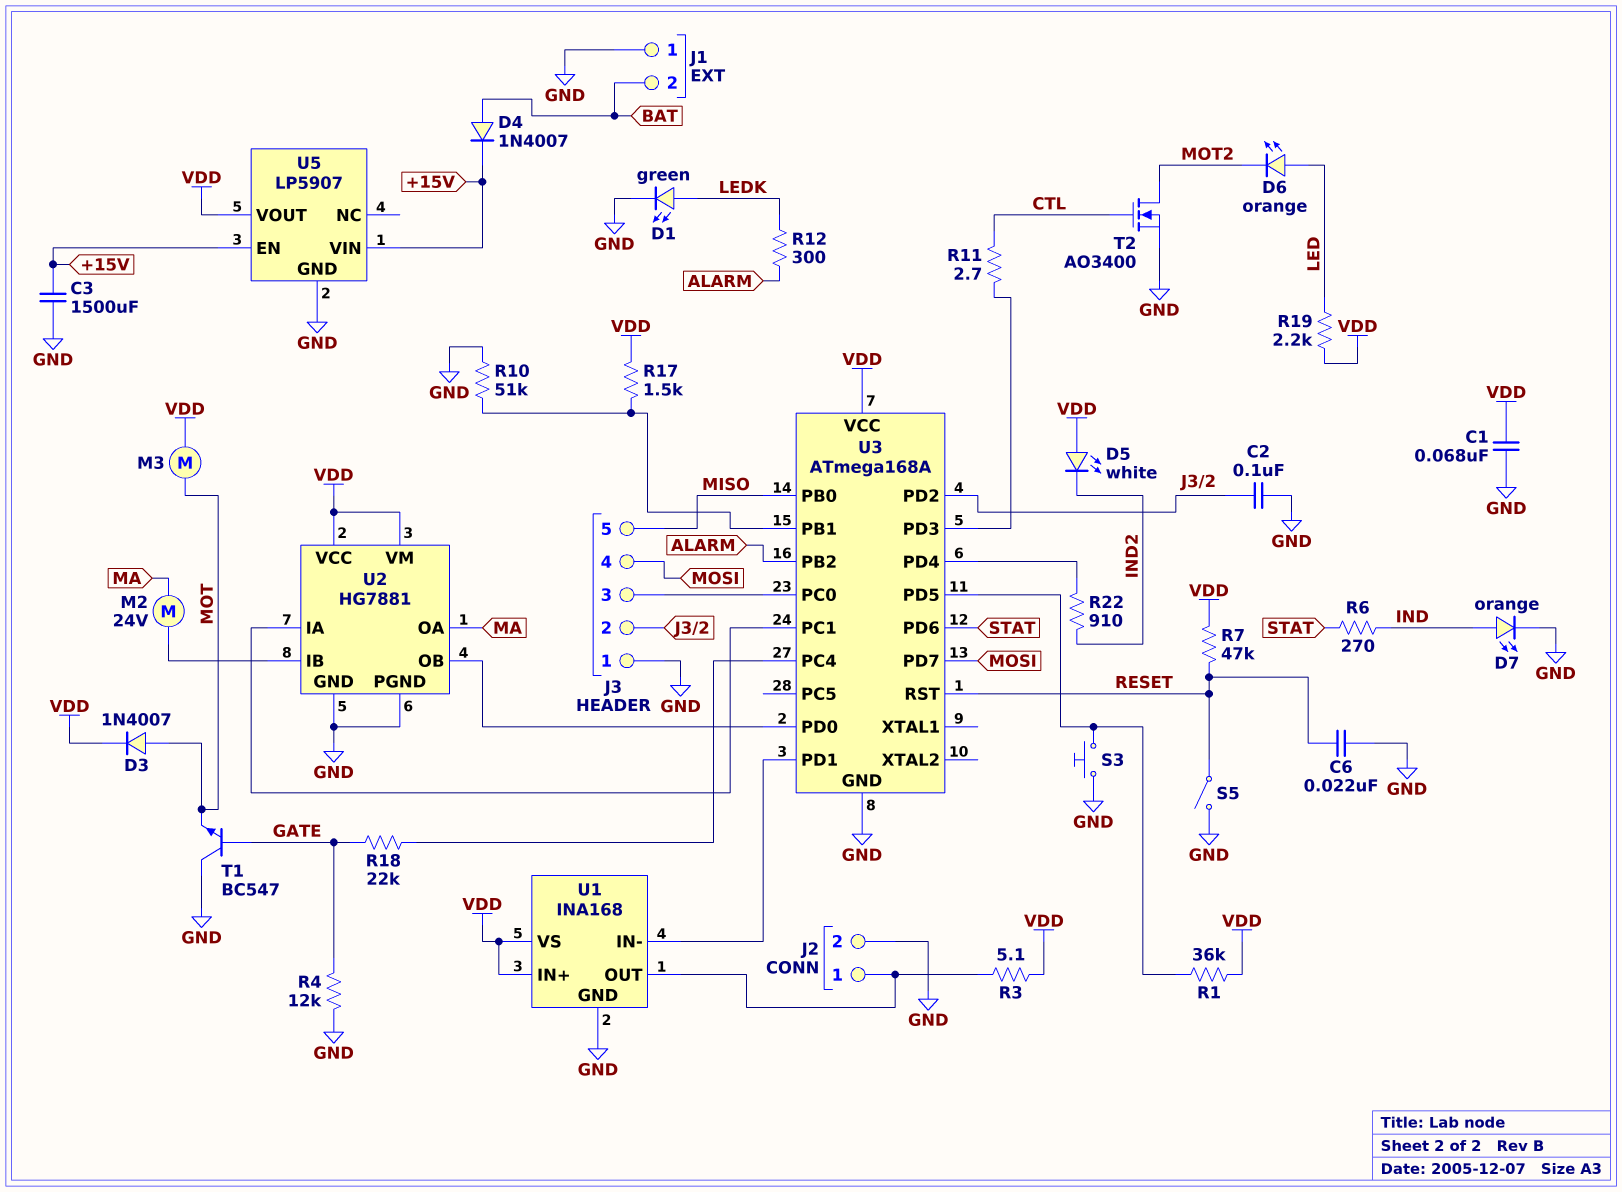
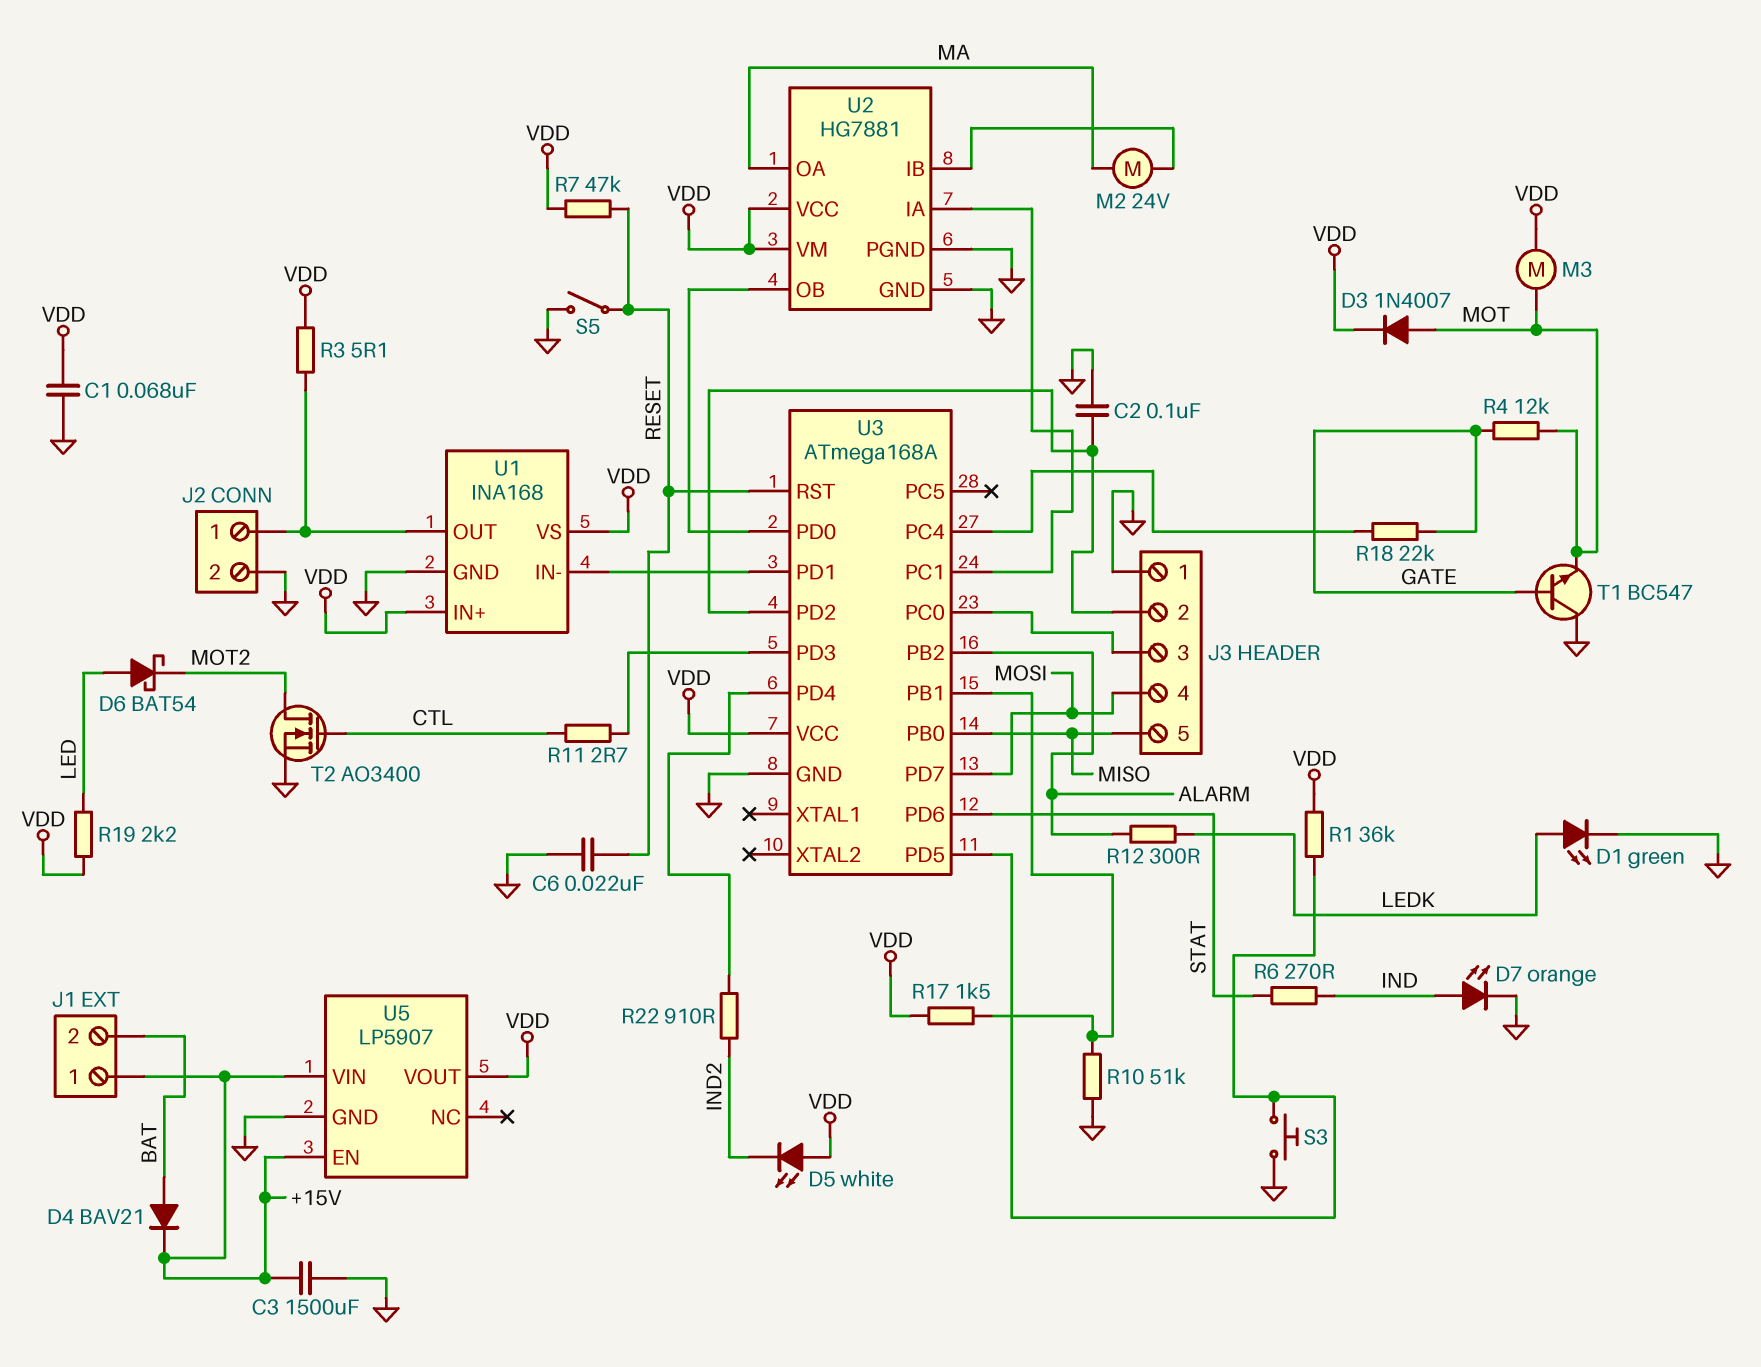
D4: diode 1N4007 (A BAT, K +15V) -> diode BAV21 (A BAT, K +15V)
D6: LED orange (A LED, K MOT2) -> schottky BAT54 (A LED, K MOT2)
J1 pin 1: GND -> +15V
R4: 12k (GATE, GND) -> 12k (GATE, MOT)

